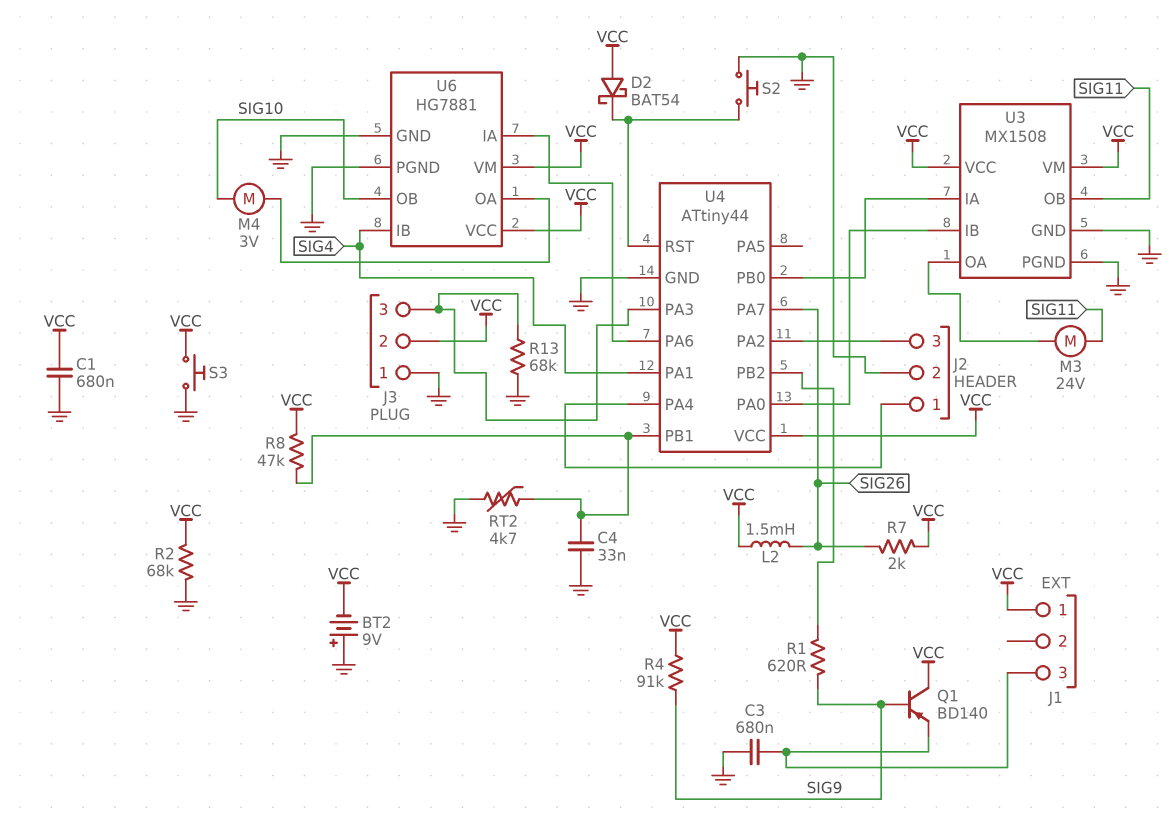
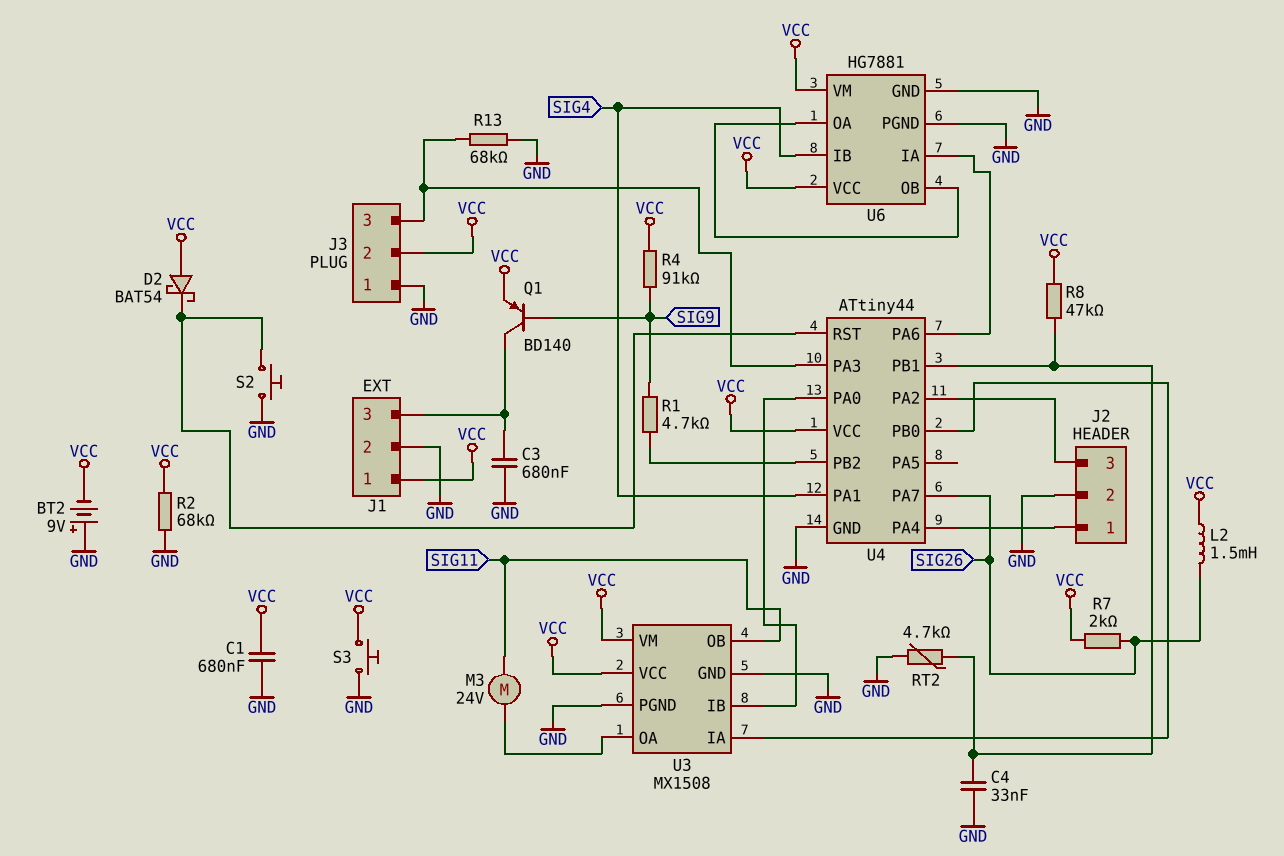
J1 pin 2: none -> GND
M4: motor 3V (SIG10, U6/OA) -> none
Q1: PNP BD140 (B SIG9, C VCC, E J1/3) -> PNP BD140 (B SIG9, C J1/3, E VCC)
R1: 620 (SIG9, U4/PB2) -> 4.7k (SIG9, U4/PB2)
U6 pin OB: SIG10 -> U6/OA

